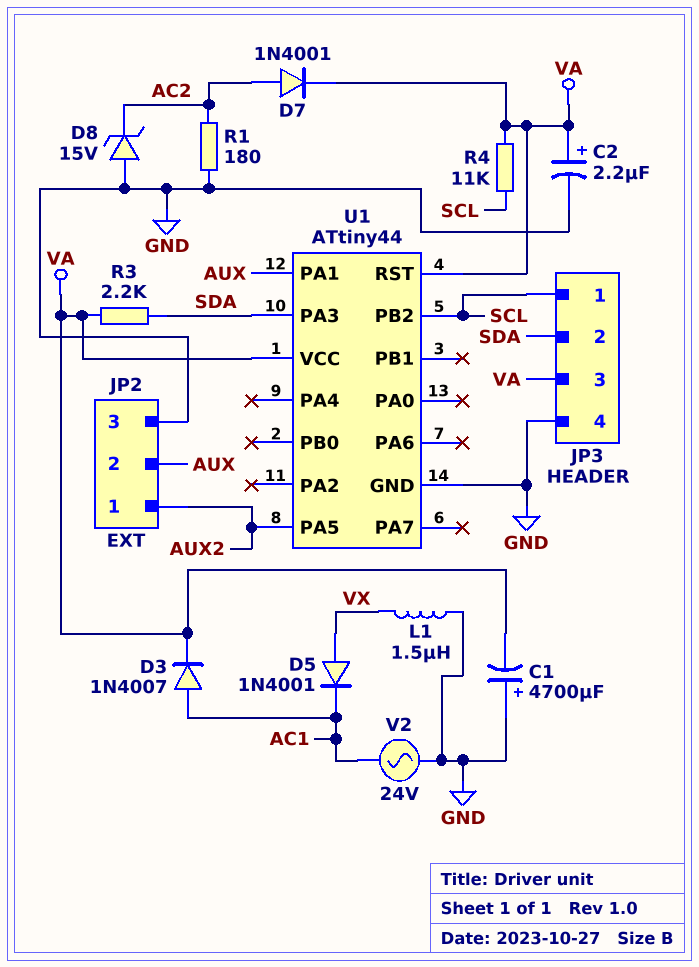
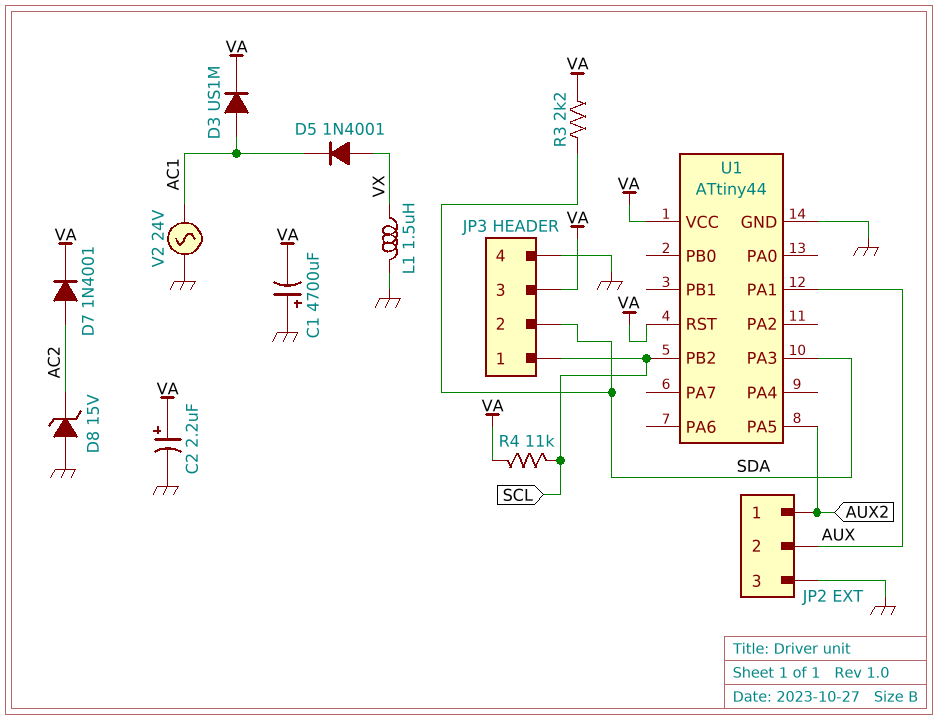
D3: diode 1N4007 (A AC1, K VA) -> diode US1M (A AC1, K VA)
R1: 180 (AC2, GND) -> none

